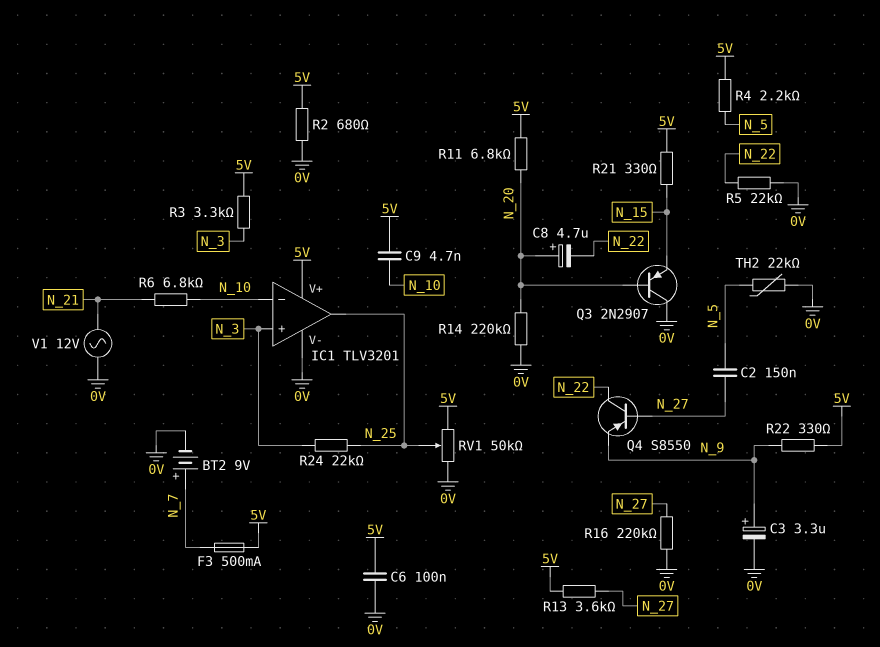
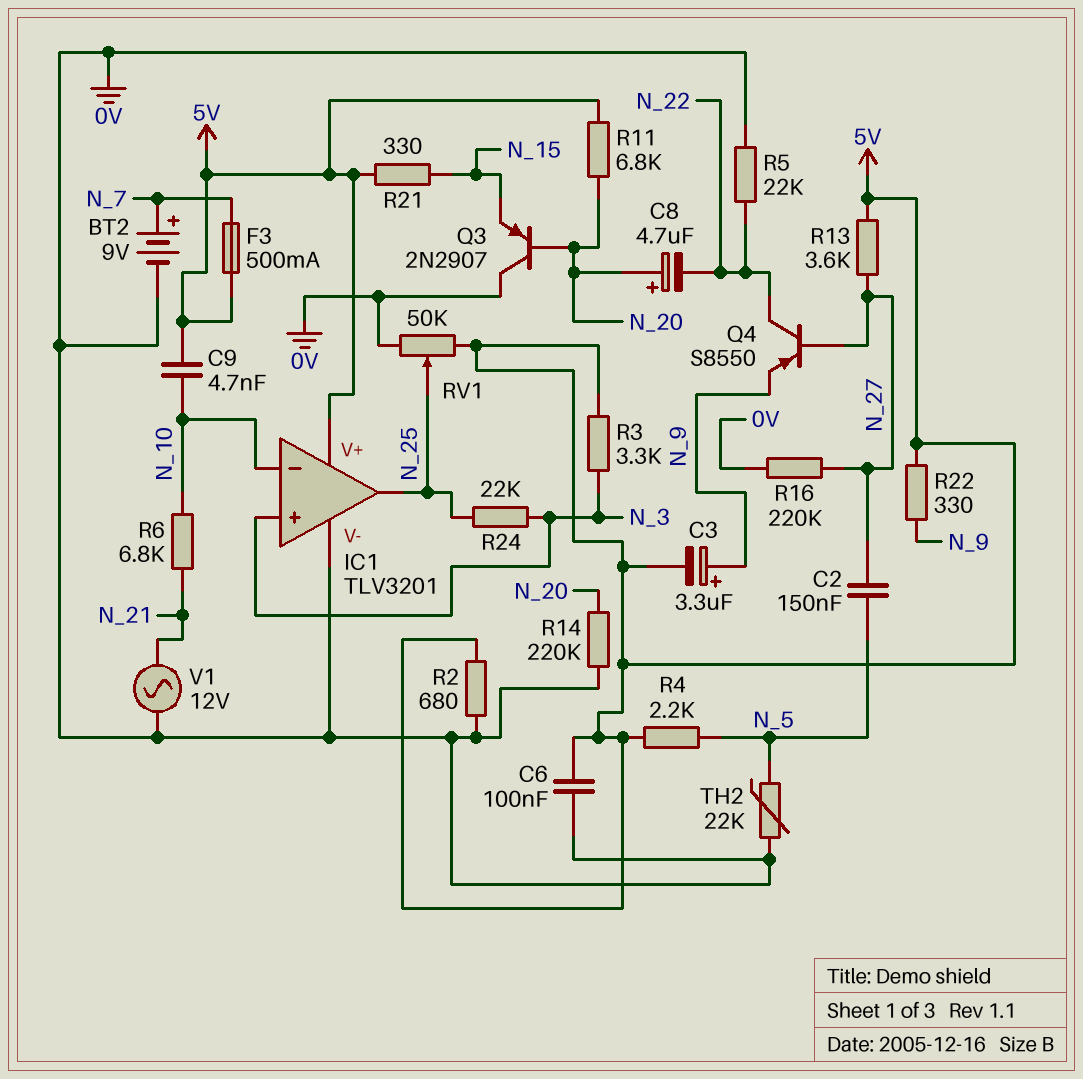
C3: 3.3uF (plus N_9, minus 0V) -> 3.3uF (plus N_9, minus 5V)

